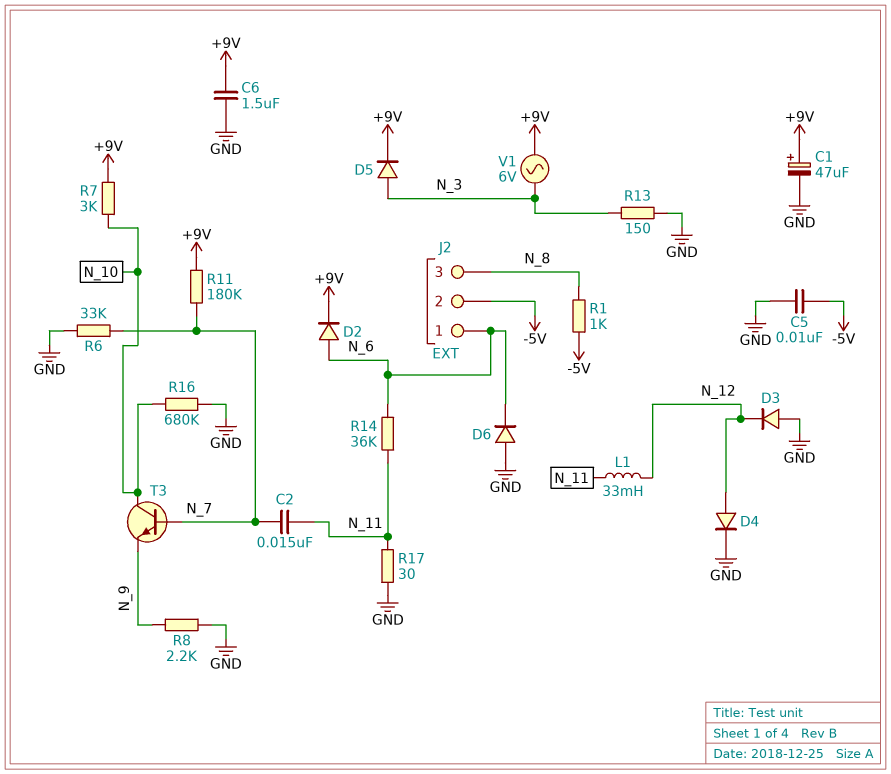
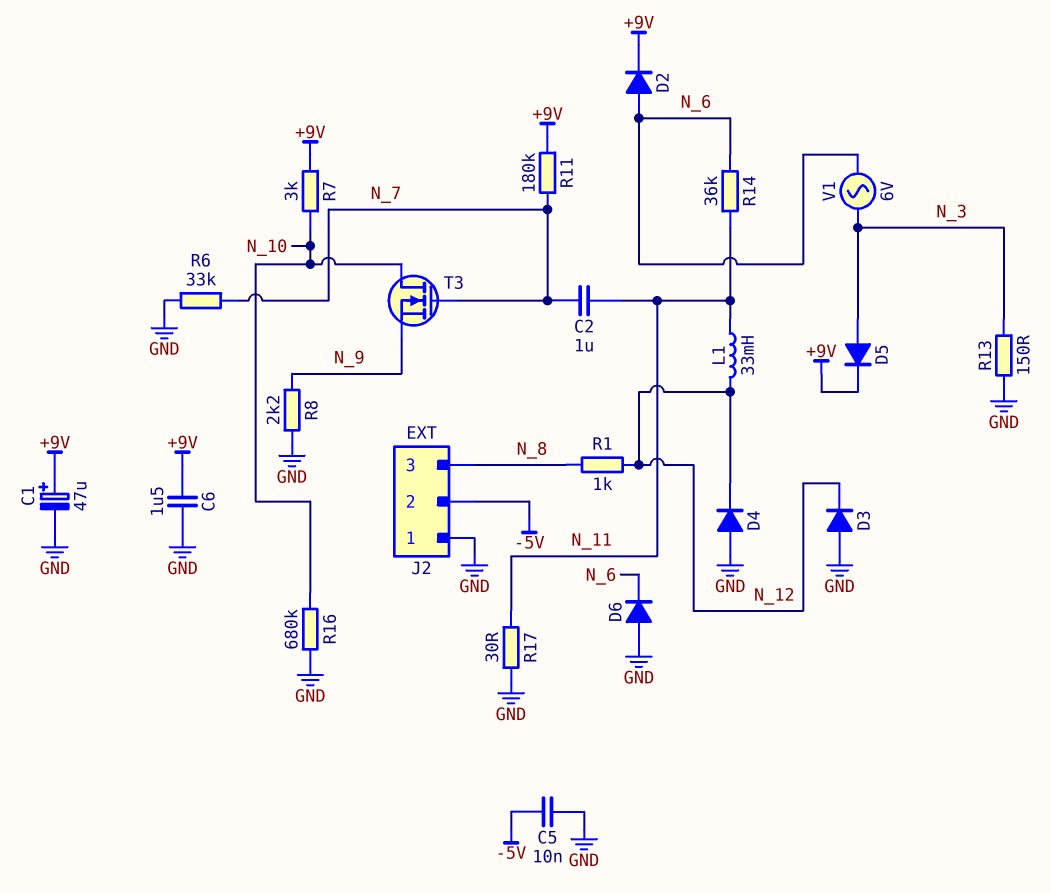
C2: 15nF (N_7, N_11) -> 1uF (N_7, N_11)
D4: diode (A N_12, K GND) -> diode (A GND, K N_12)
J2 pin 1: N_6 -> GND
R1: 1k (-5V, N_8) -> 1k (N_8, N_12)
T3: NPN (B N_7, C N_10, E N_9) -> NMOS (G N_7, D N_10, S N_9)
V1: AC 6V (+9V, N_3) -> AC 6V (N_3, N_6)

